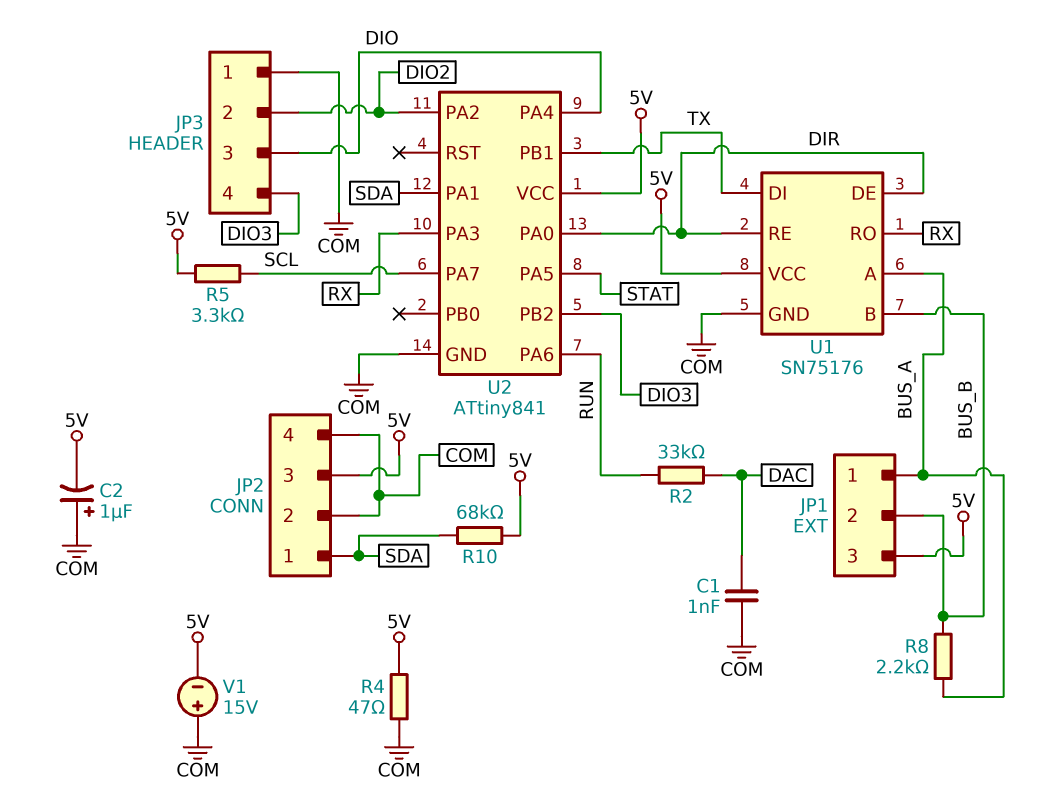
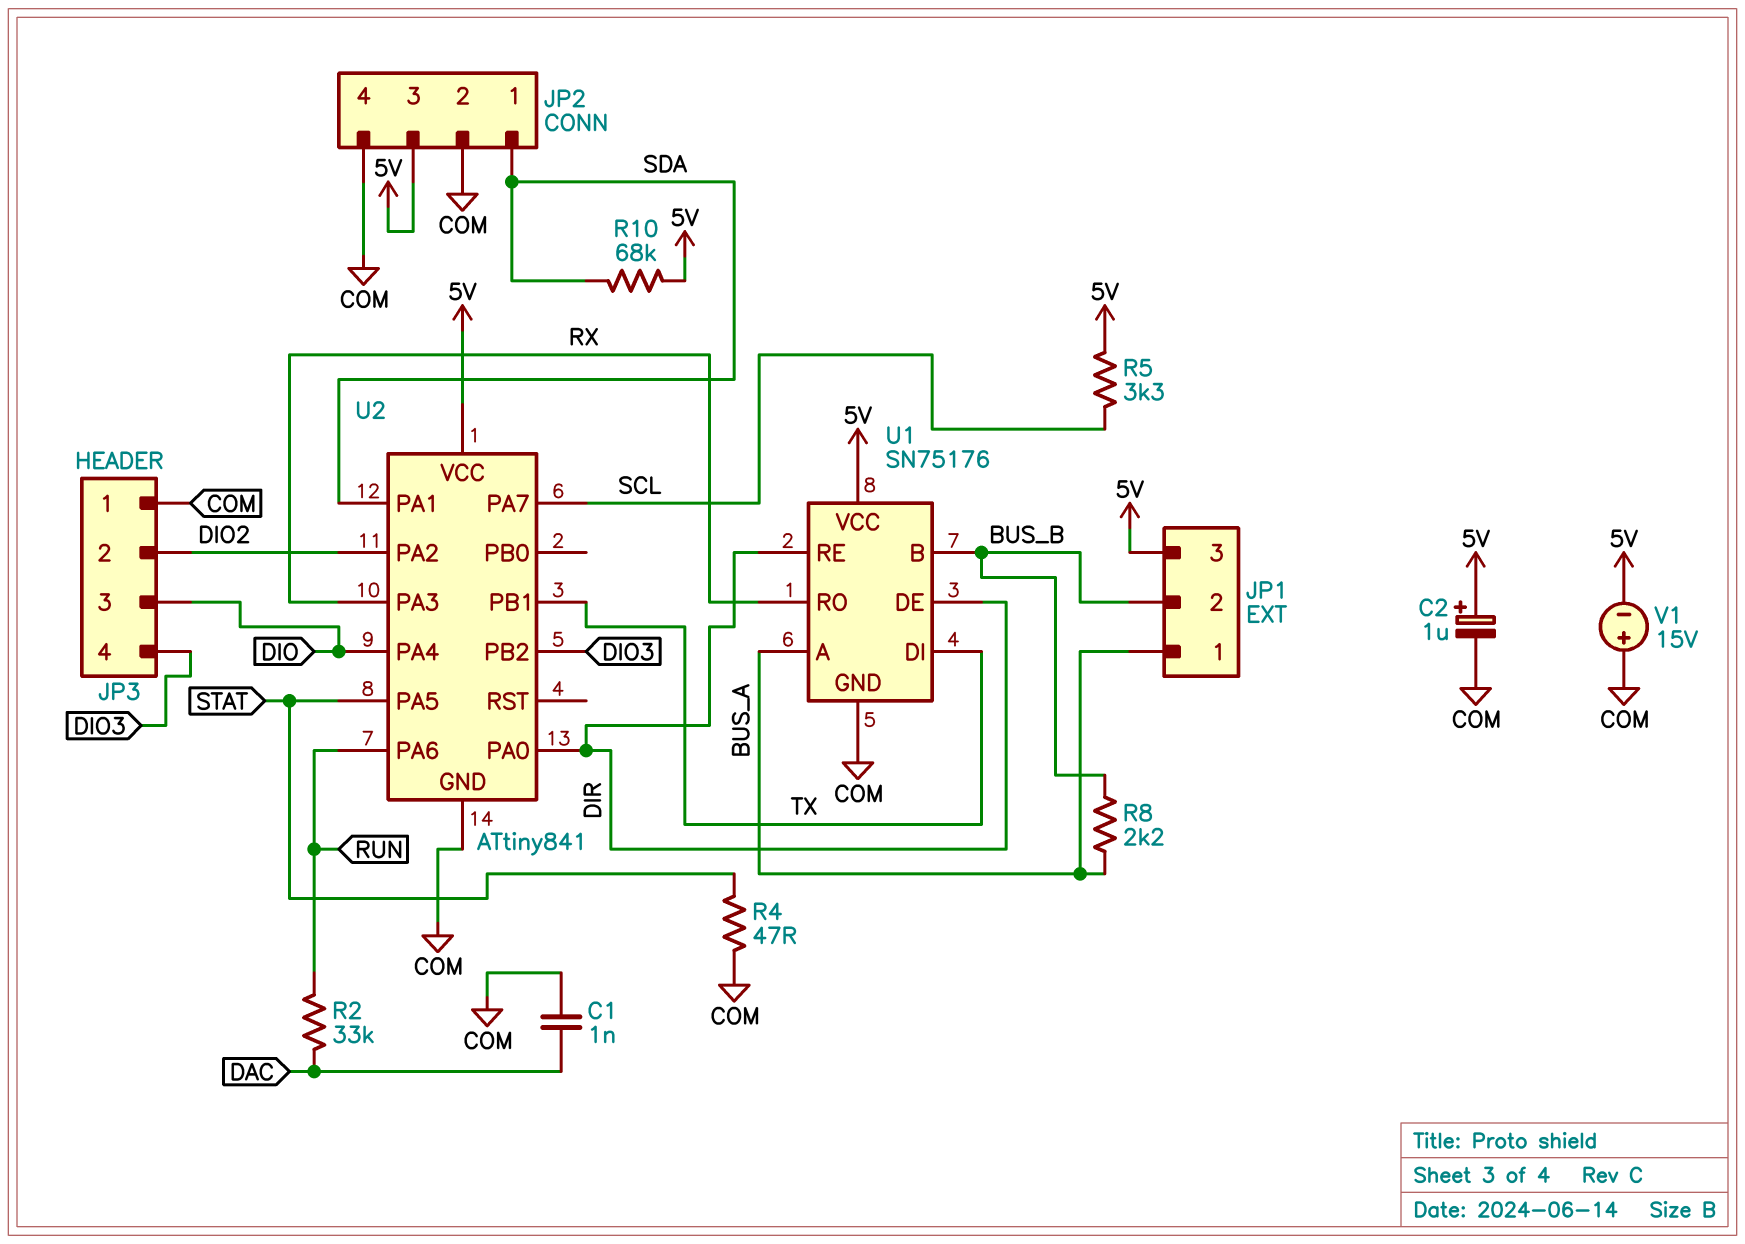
C2: 1uF (plus COM, minus 5V) -> 1uF (plus 5V, minus COM)
R4: 47 (5V, COM) -> 47 (COM, STAT)

